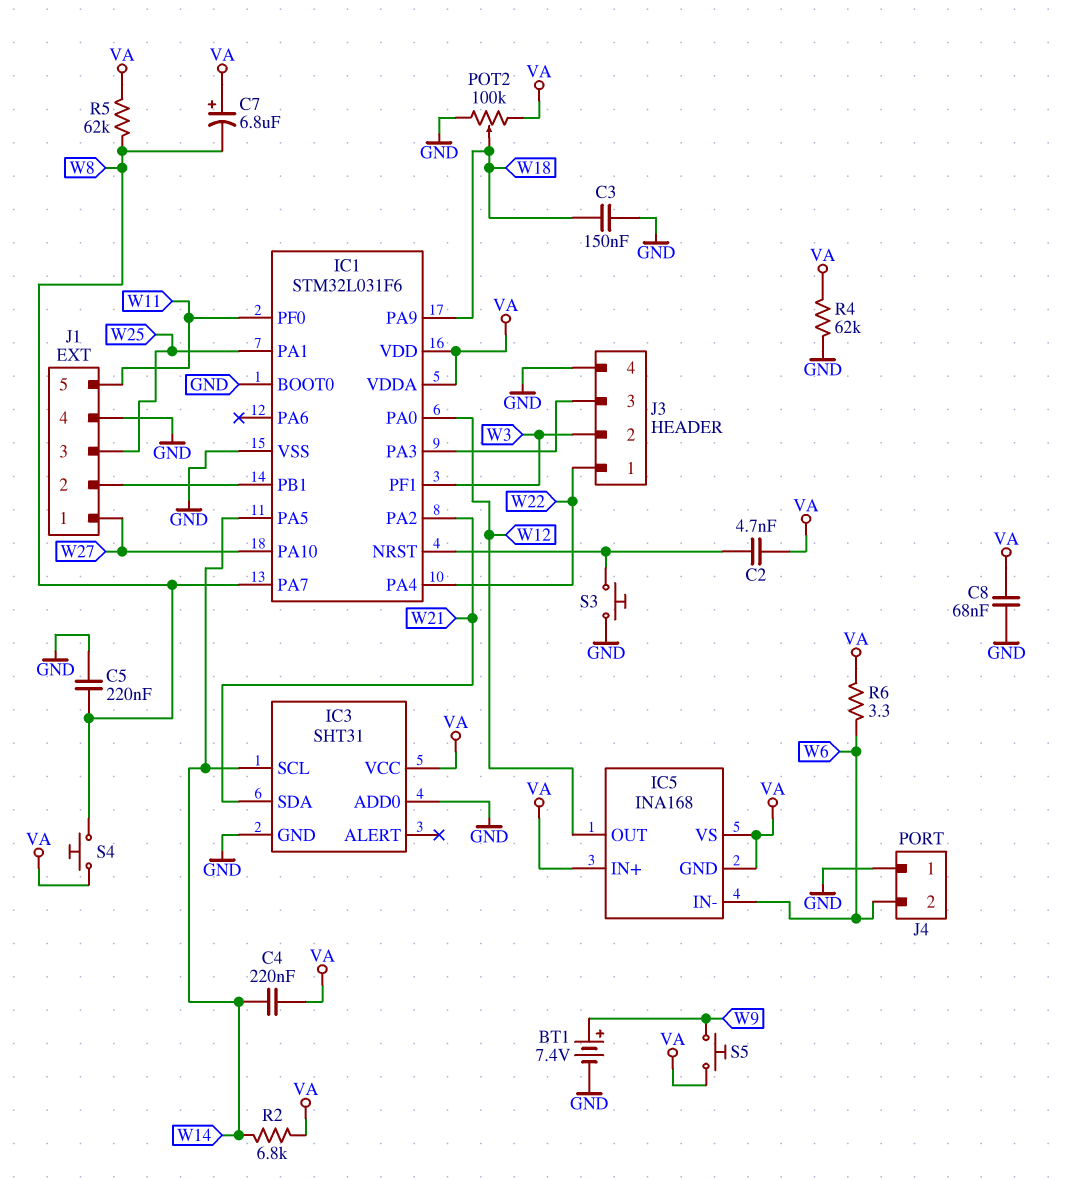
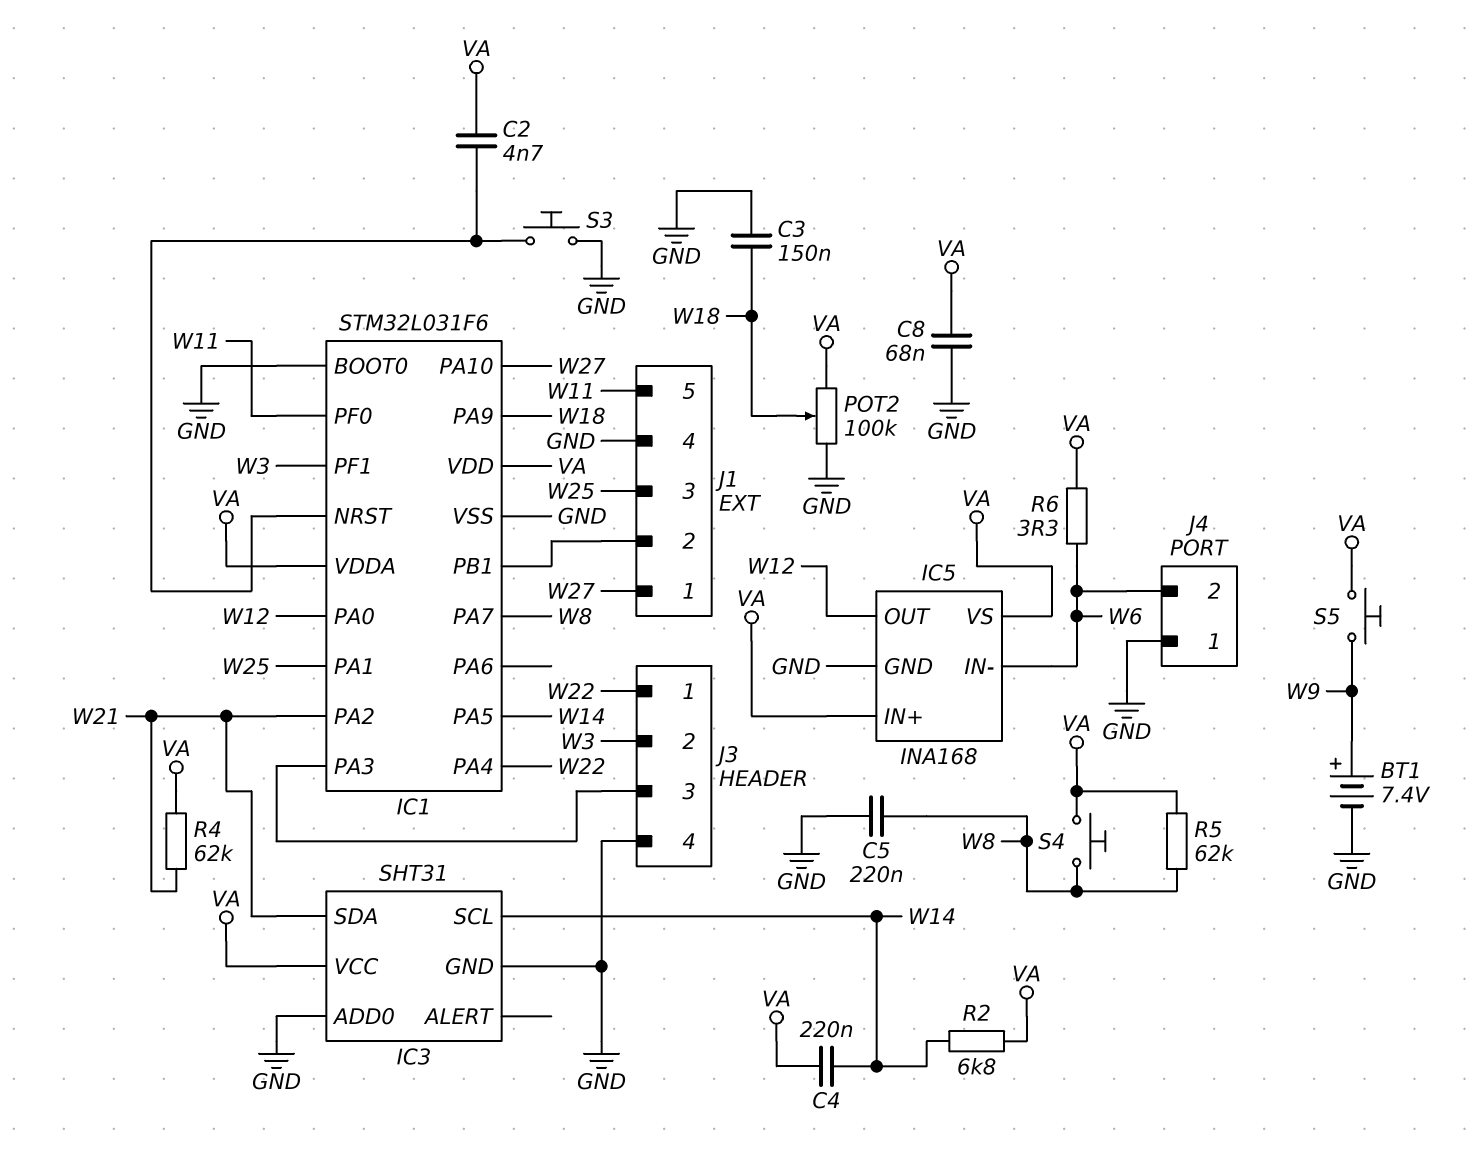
C7: 6.8uF (plus VA, minus W8) -> none
IC5 pin GND: VA -> GND
R4: 62k (GND, VA) -> 62k (VA, W21)

